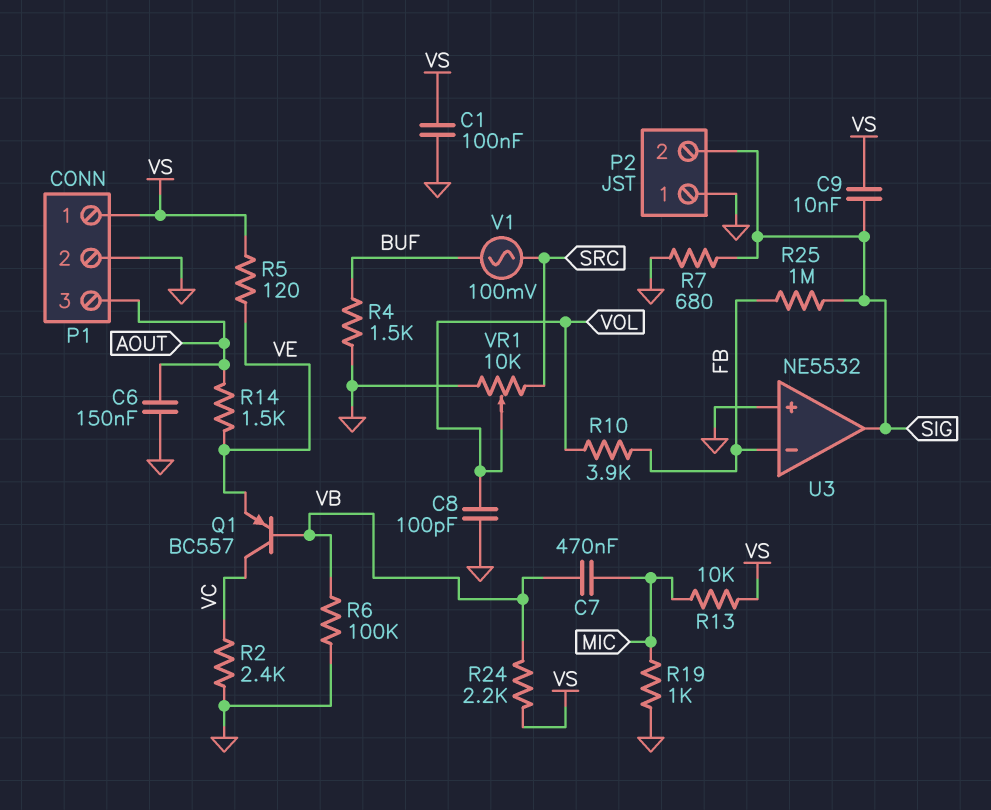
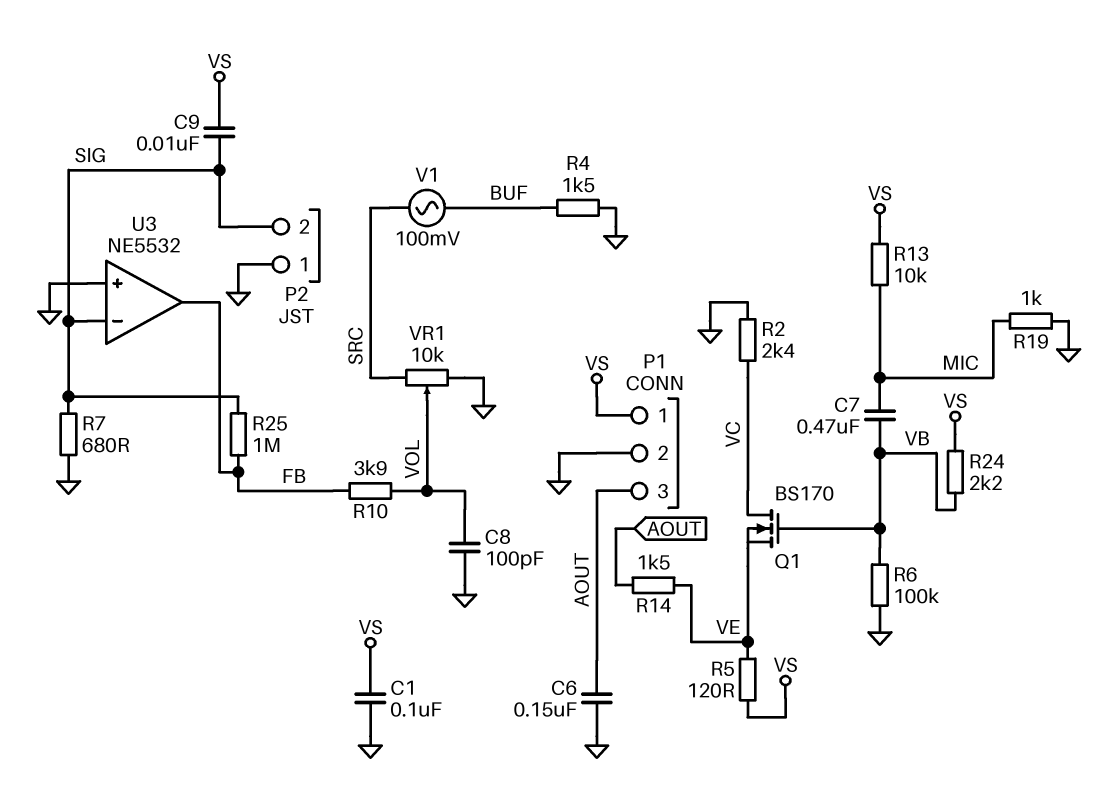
Q1: PNP BC557 (B VB, C VC, E VE) -> NMOS BS170 (G VB, D VC, S VE)
U3 pin in-: FB -> SIG
U3 pin out: SIG -> FB

